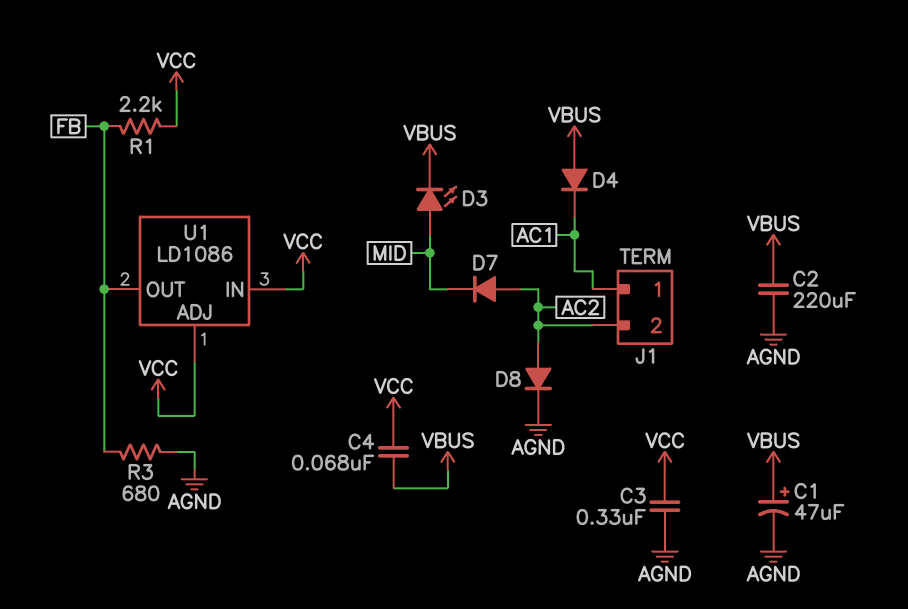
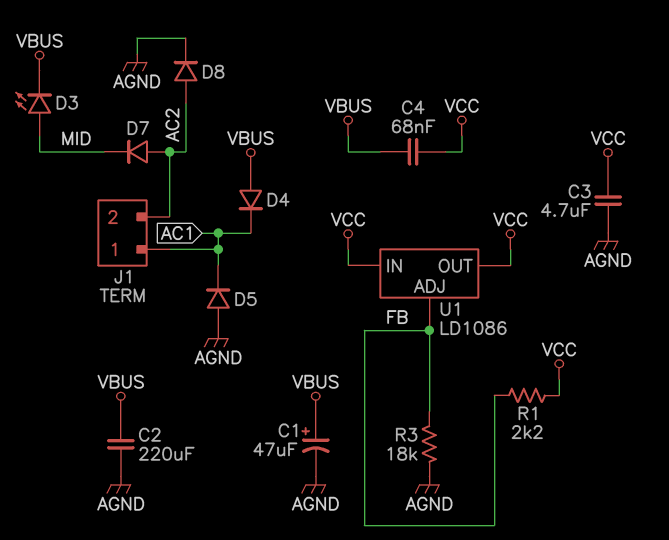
C3: 330nF (AGND, VCC) -> 4.7uF (AGND, VCC)
D5: none -> diode (A AGND, K AC1)
R3: 680 (AGND, FB) -> 18k (AGND, FB)
U1 pin ADJ: VCC -> FB
U1 pin OUT: FB -> VCC

